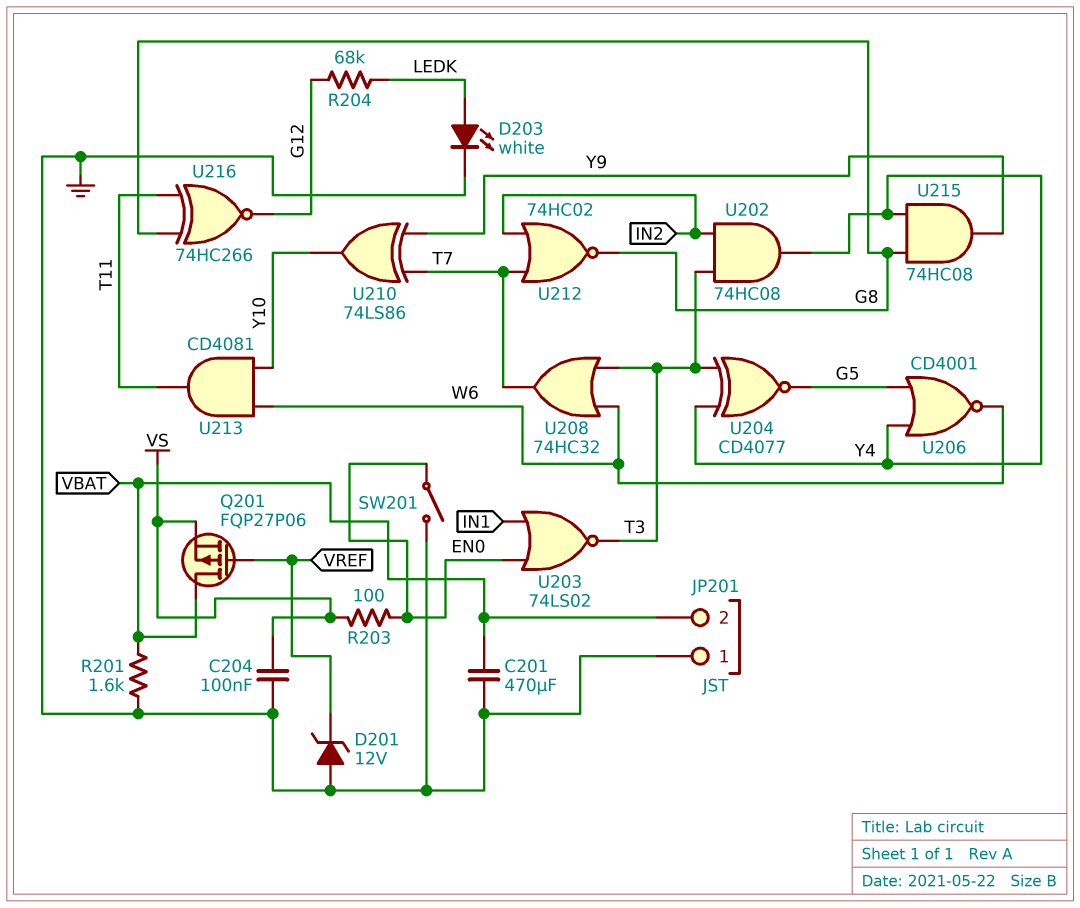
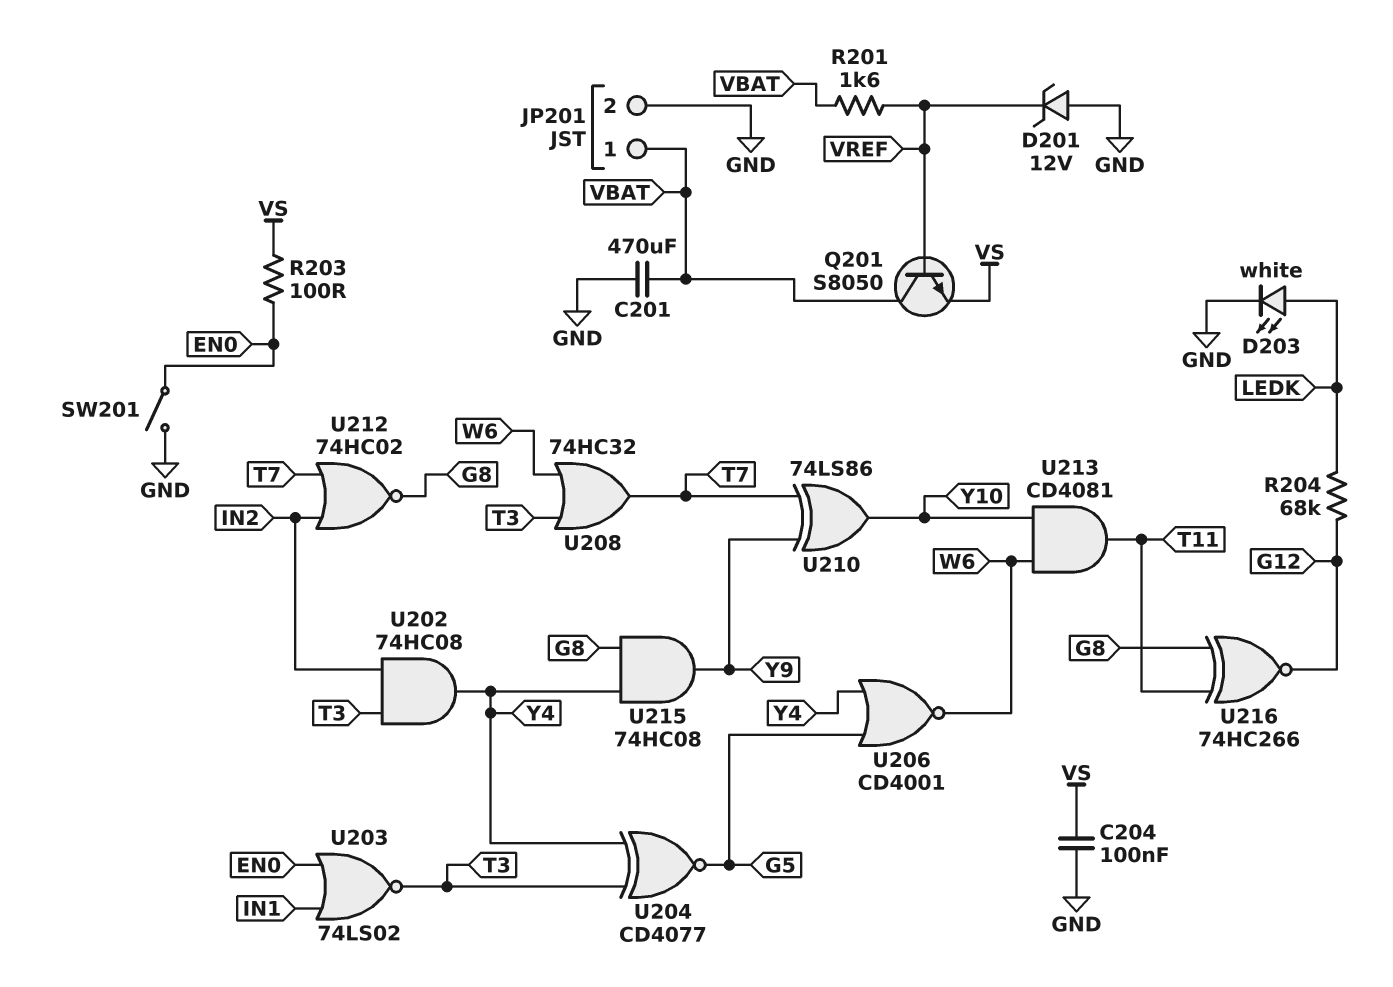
JP201 pin 1: GND -> VBAT
JP201 pin 2: VBAT -> GND
Q201: PMOS FQP27P06 (G VREF, D VBAT, S VS) -> NPN S8050 (B VREF, C VBAT, E VS)
R201: 1.6k (GND, VBAT) -> 1.6k (VBAT, VREF)

